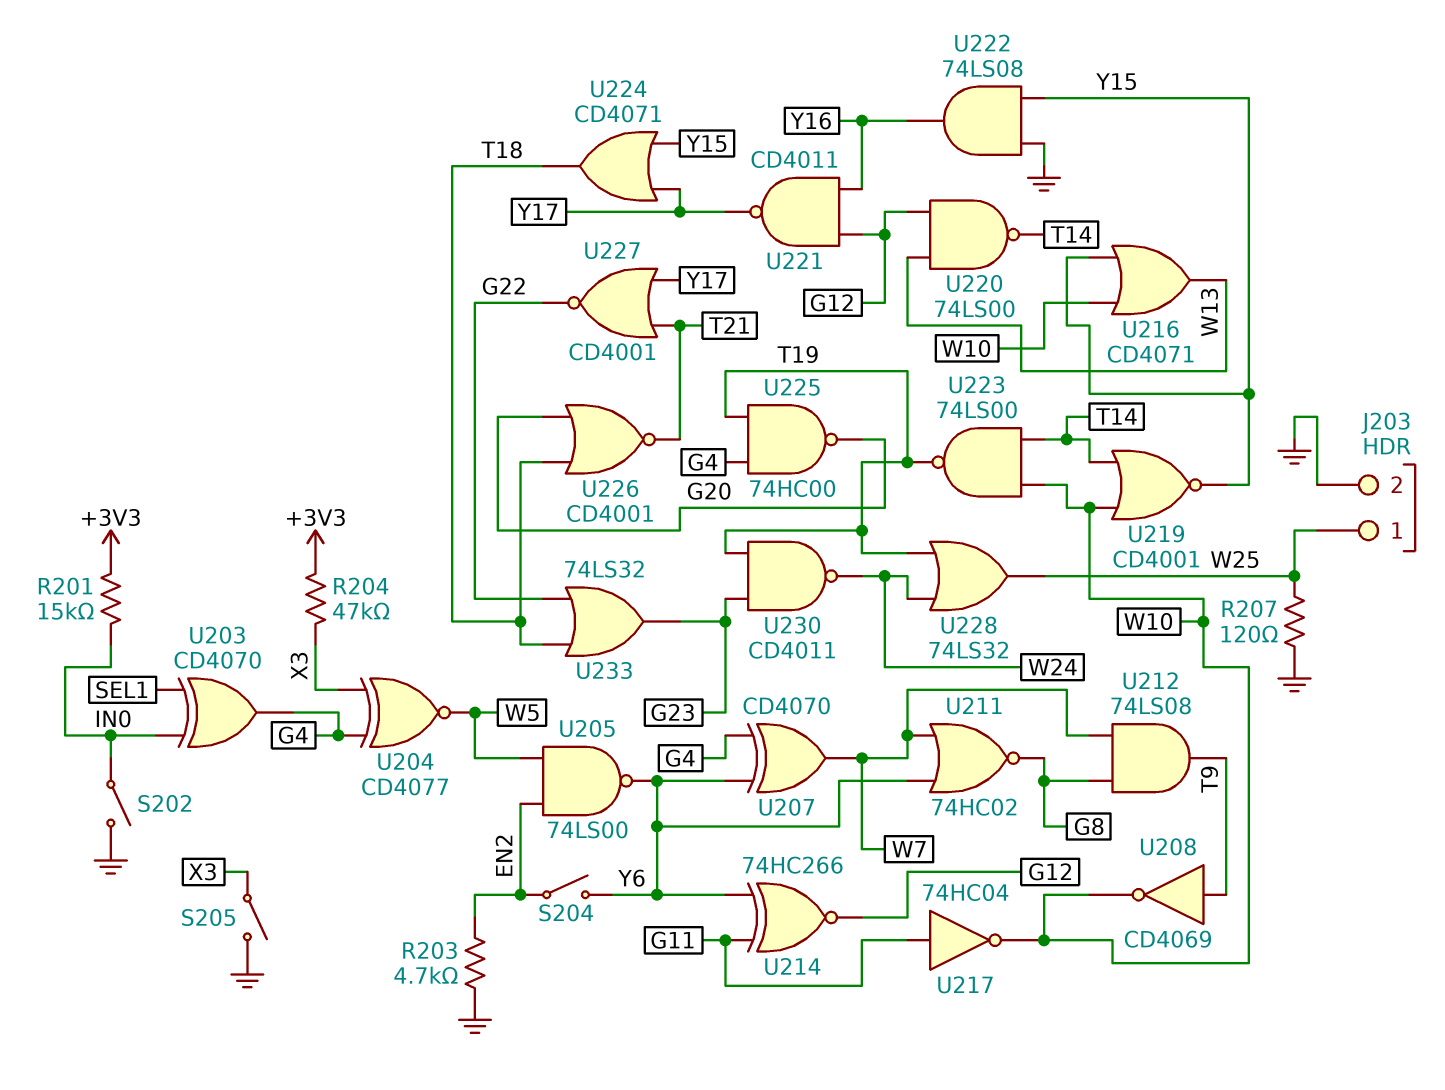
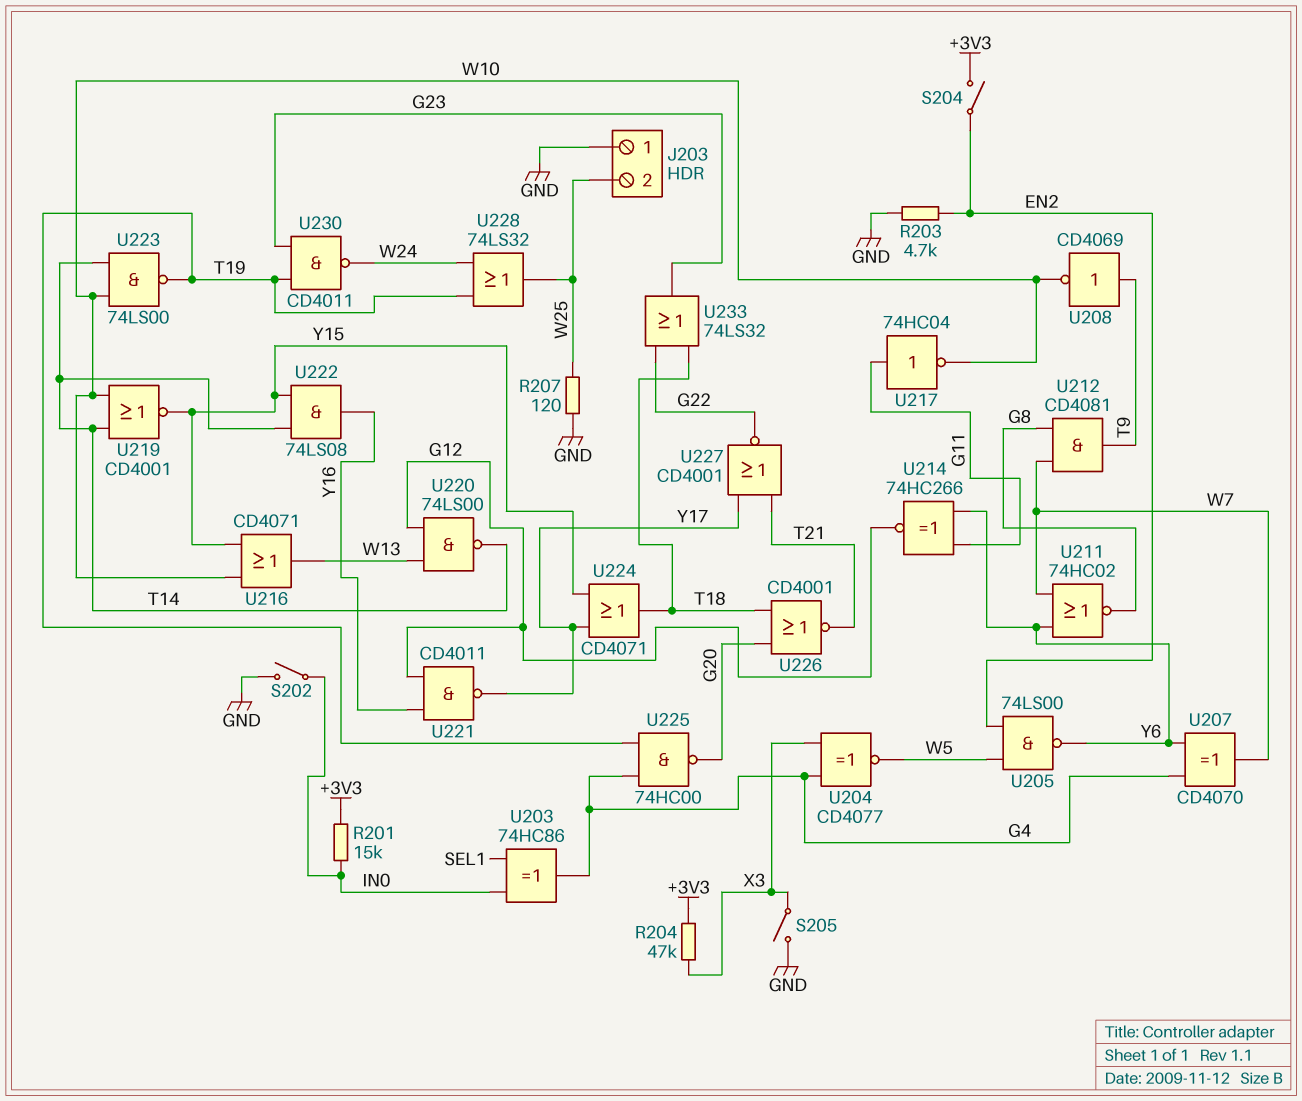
J203 pin 1: W25 -> GND
J203 pin 2: GND -> W25
S204: switch (EN2, Y6) -> switch (+3V3, EN2)
U203: XOR CD4070 (in IN0, in SEL1, out G4) -> XOR 74HC86 (in IN0, in SEL1, out G4)
U212: AND 74LS08 (in G8, in W7, out T9) -> AND CD4081 (in G8, in W7, out T9)
U222: AND 74LS08 (in GND, in Y15, out Y16) -> AND 74LS08 (in T14, in Y15, out Y16)

